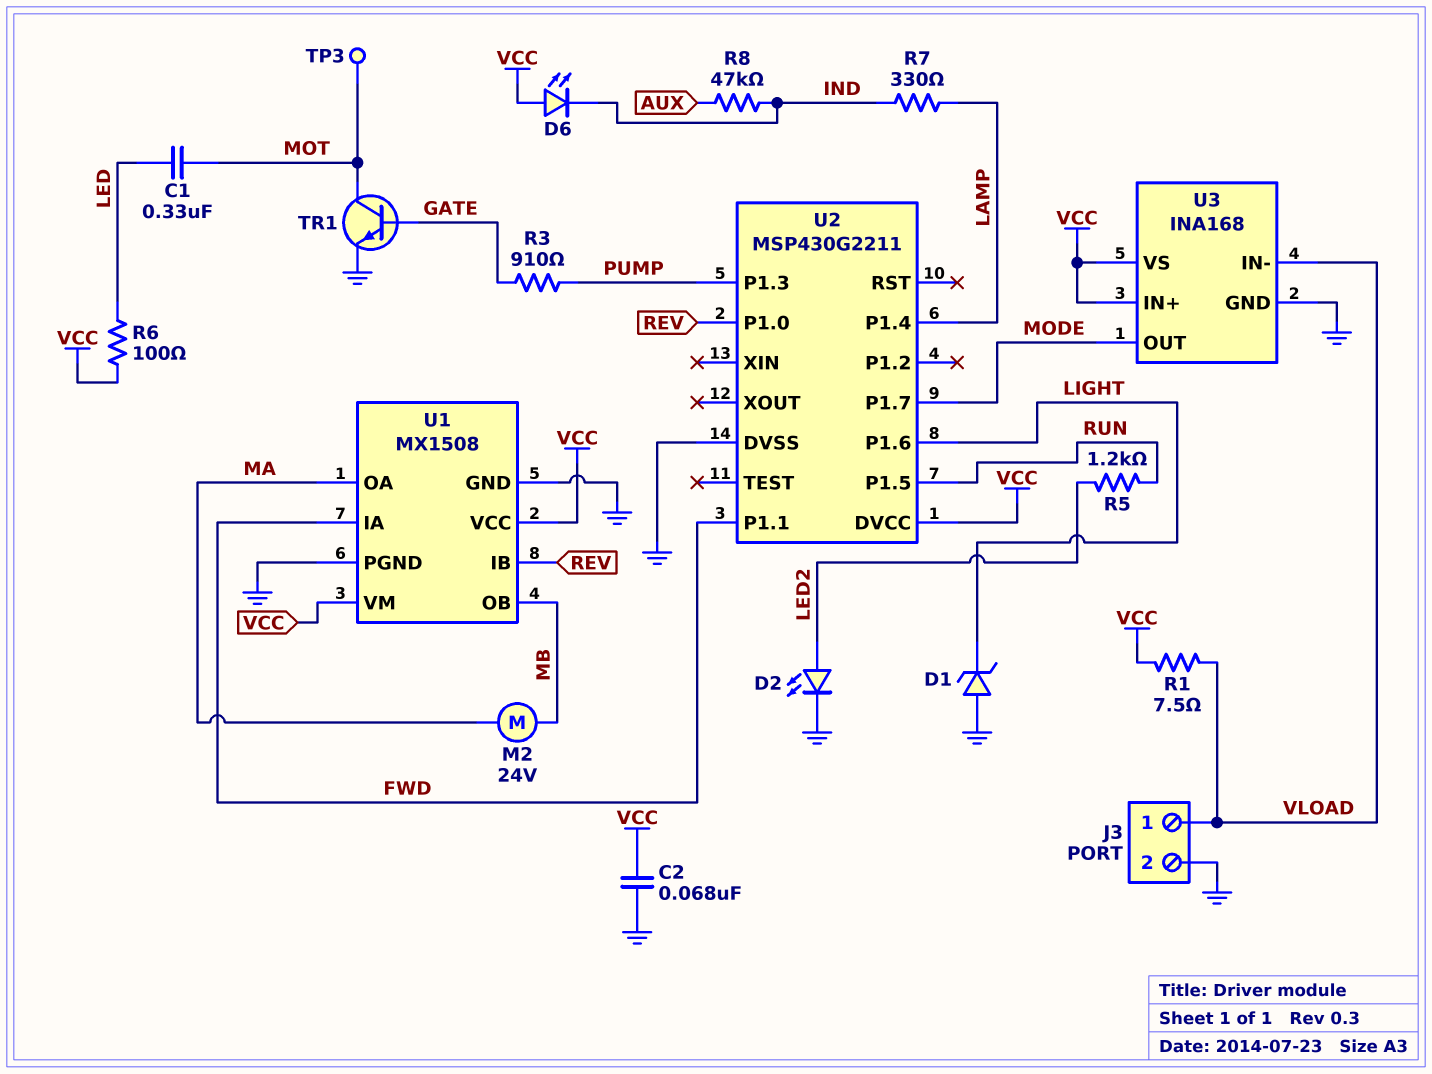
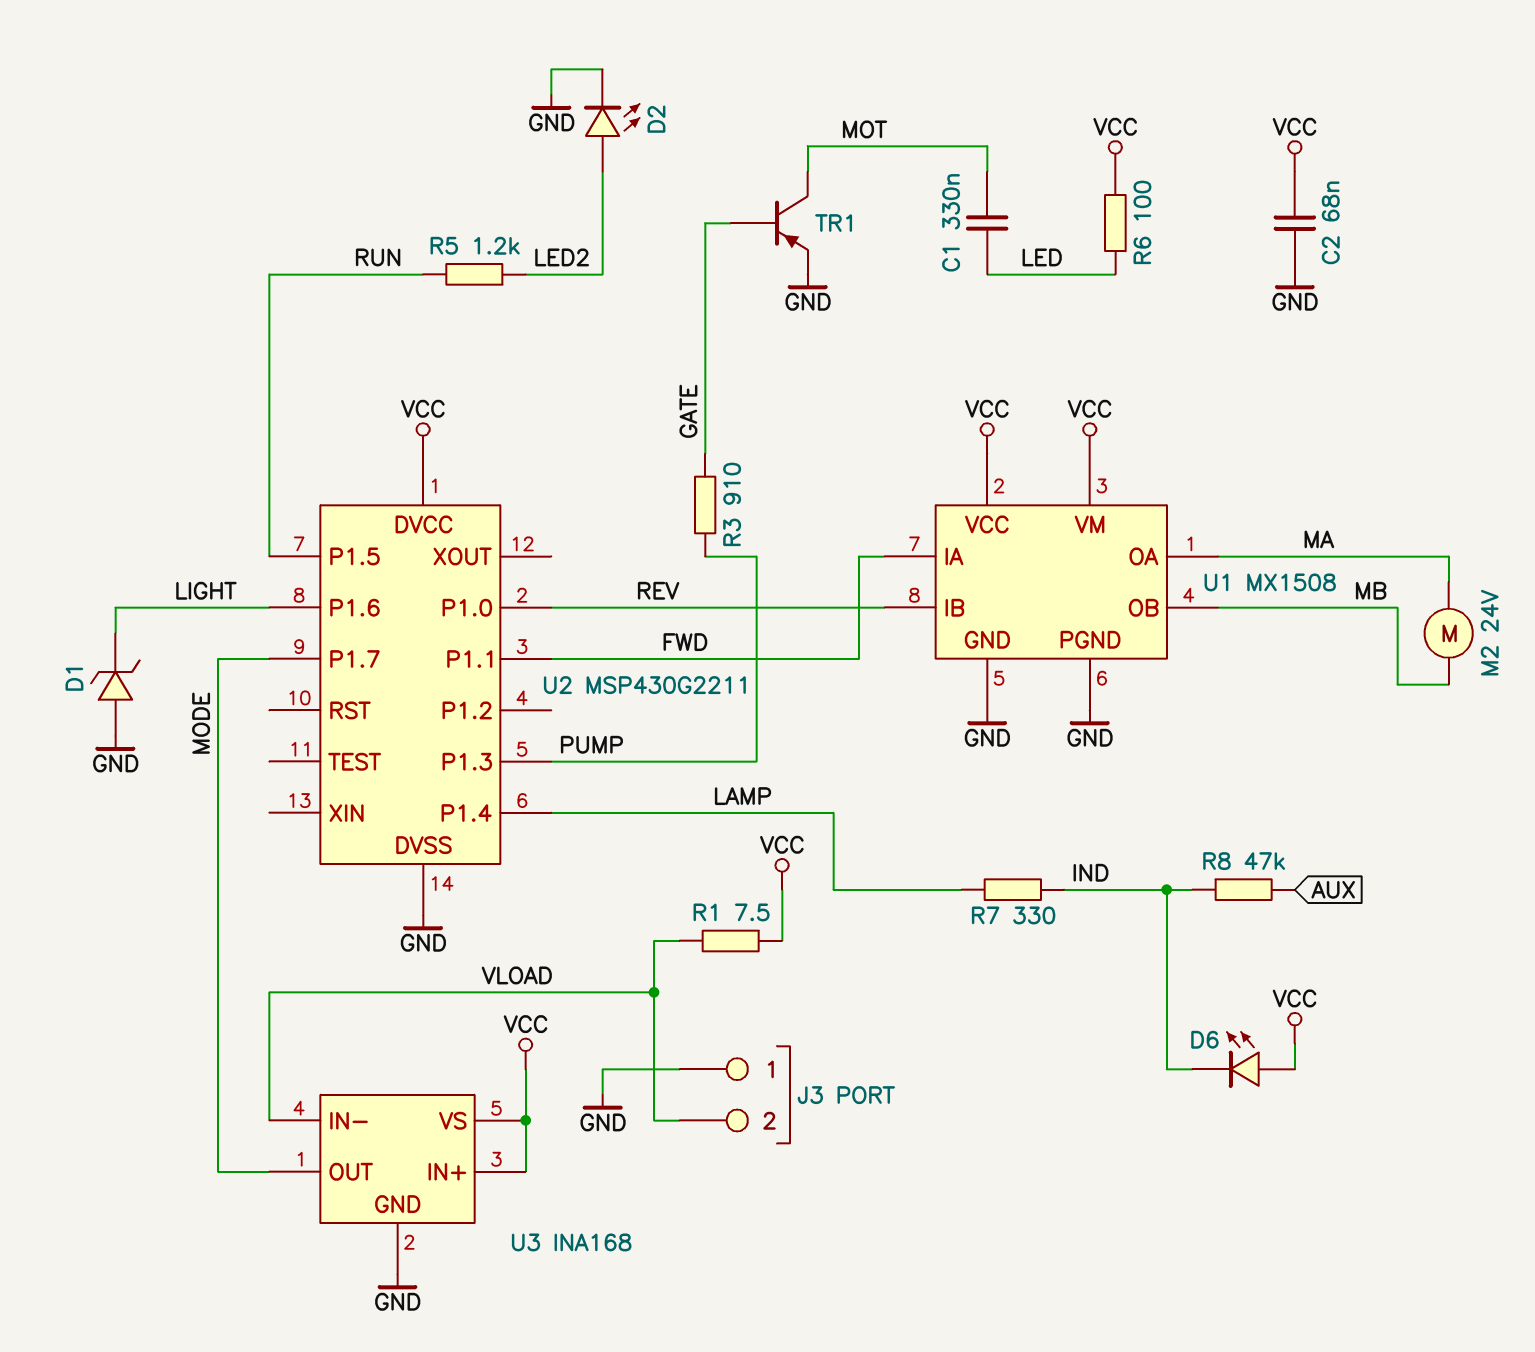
J3 pin 1: VLOAD -> GND
J3 pin 2: GND -> VLOAD
TP3: test point (MOT) -> none
TR1: NPN (B GATE, C MOT, E GND) -> PNP (B GATE, C MOT, E GND)

